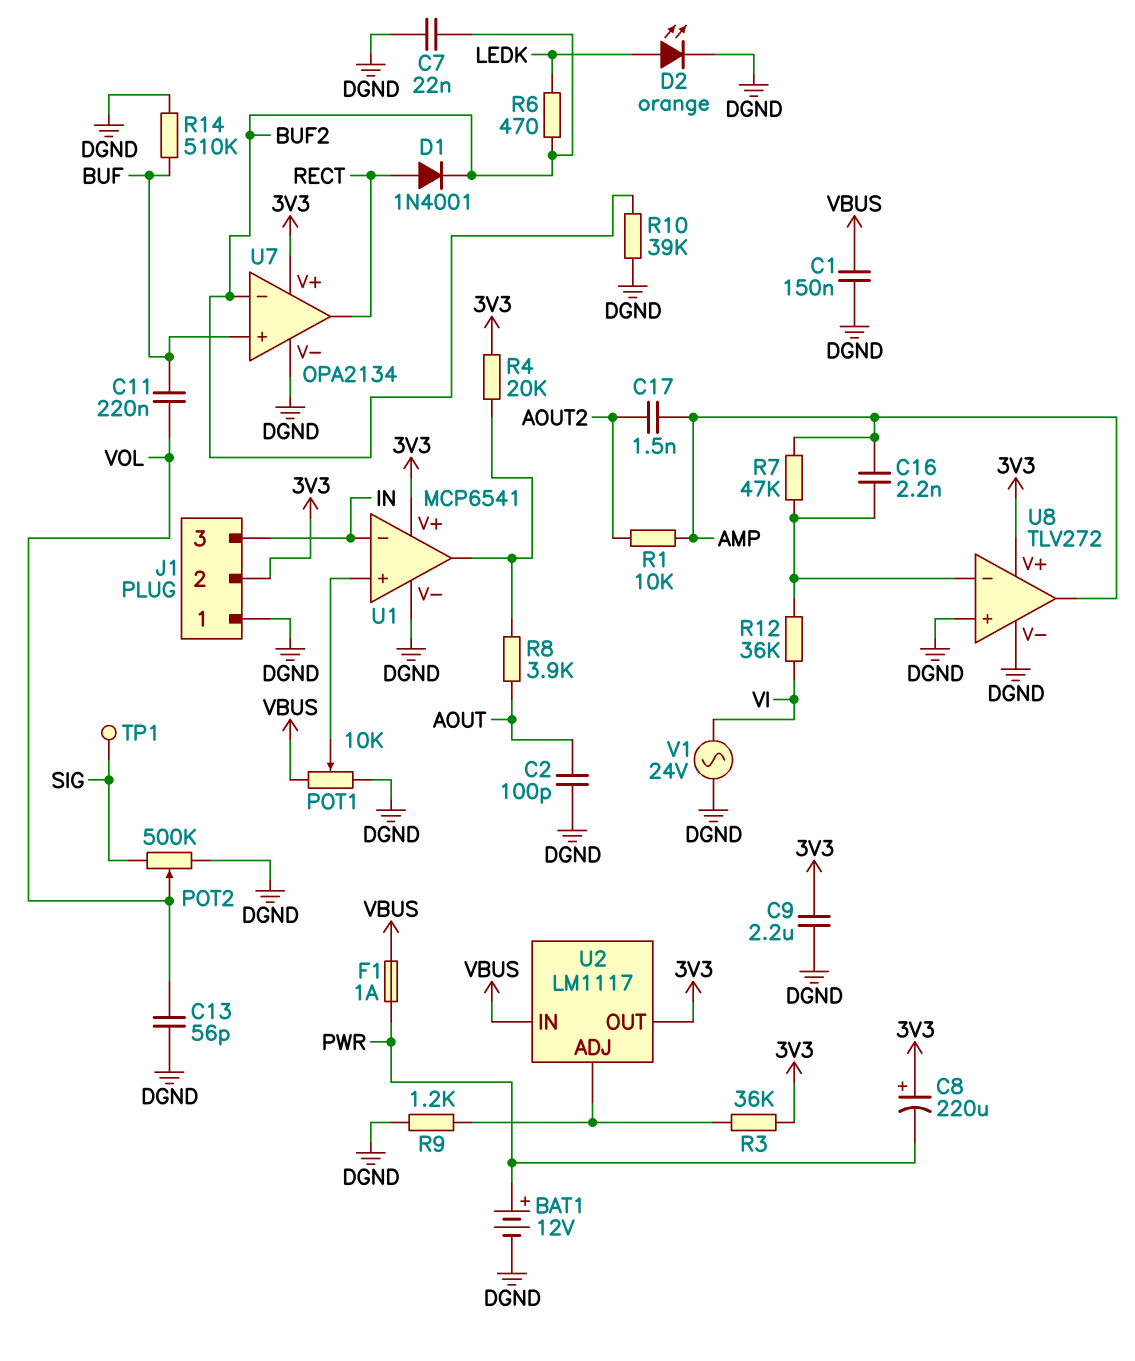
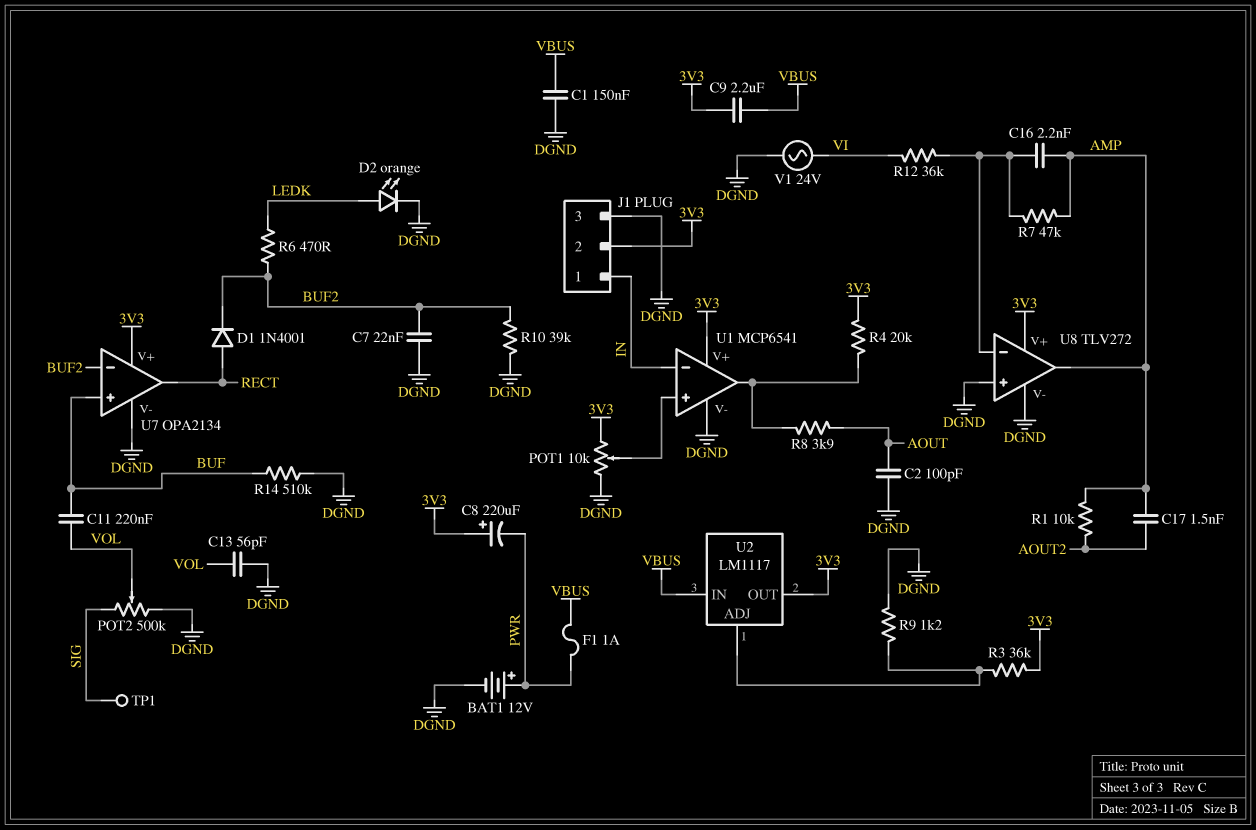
C9: 2.2uF (3V3, DGND) -> 2.2uF (3V3, VBUS)
J1 pin 1: DGND -> IN
J1 pin 3: IN -> DGND
POT1: 10k (DGND, VBUS, wiper U1/in+) -> 10k (3V3, DGND, wiper U1/in+)

